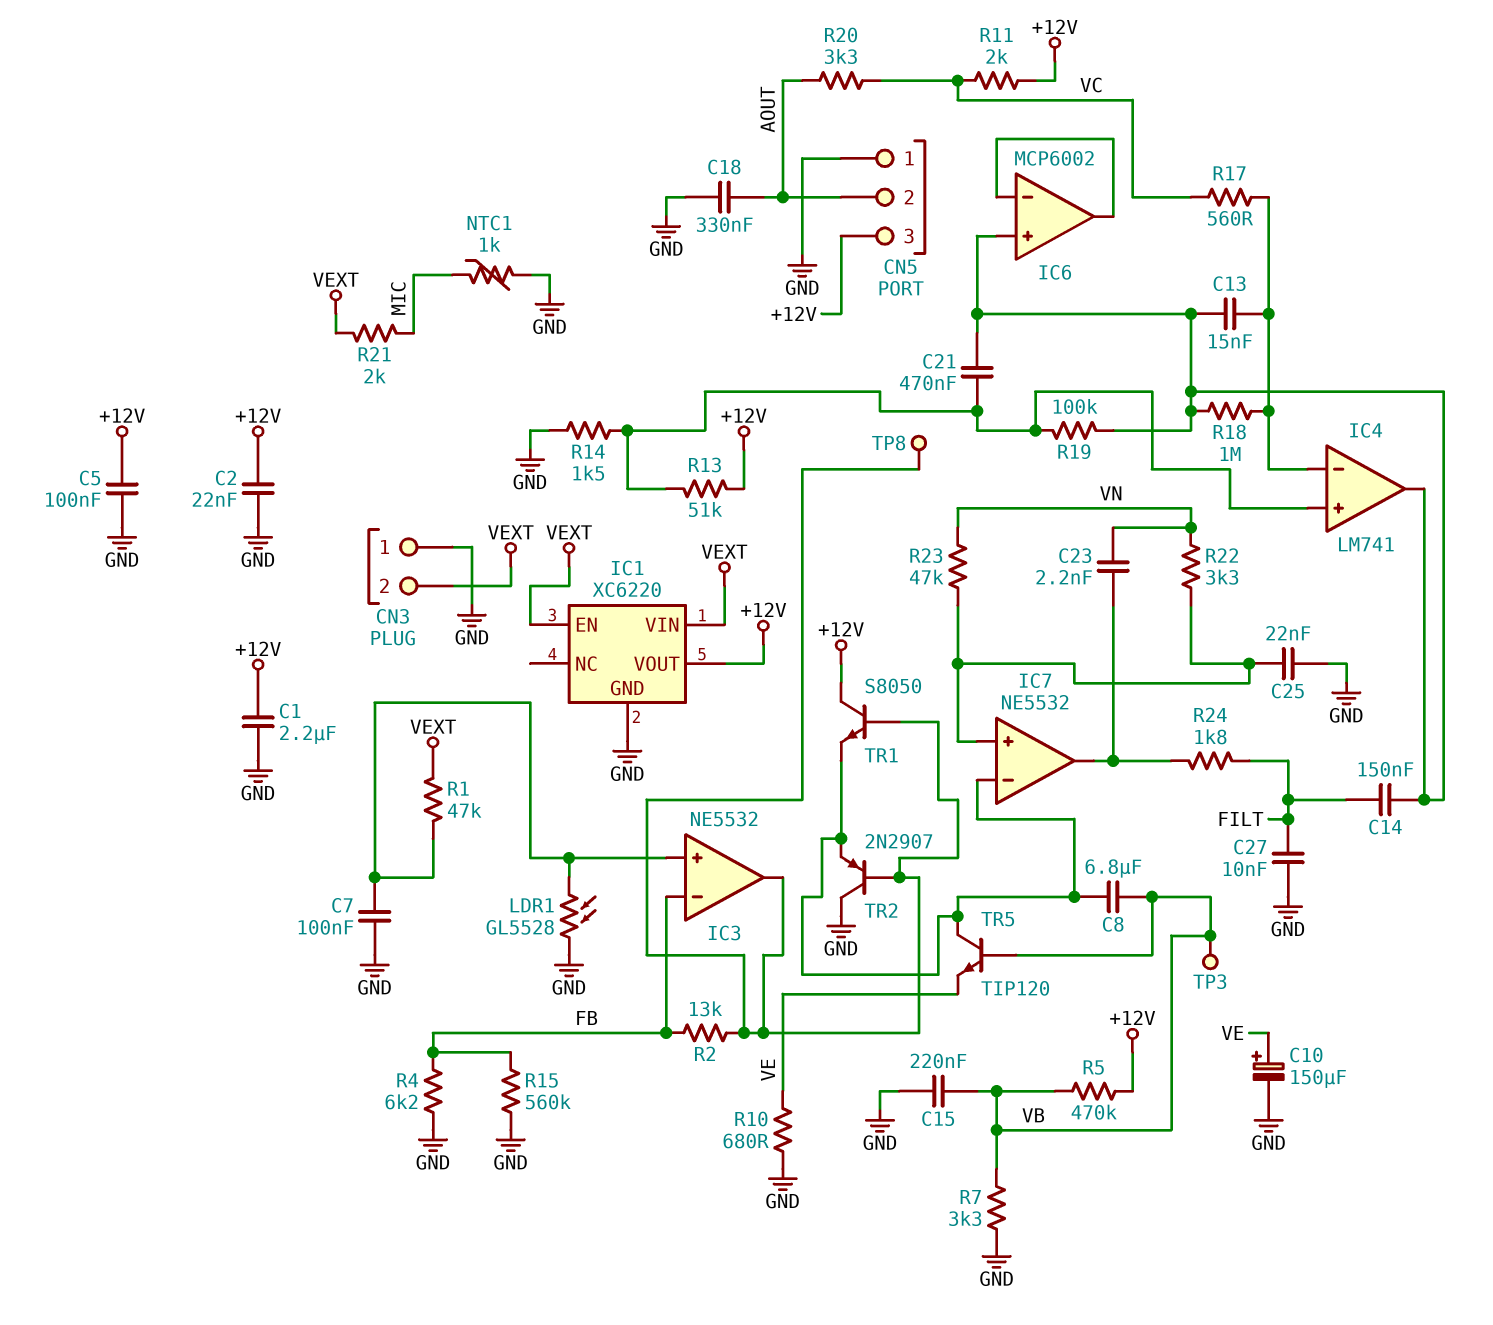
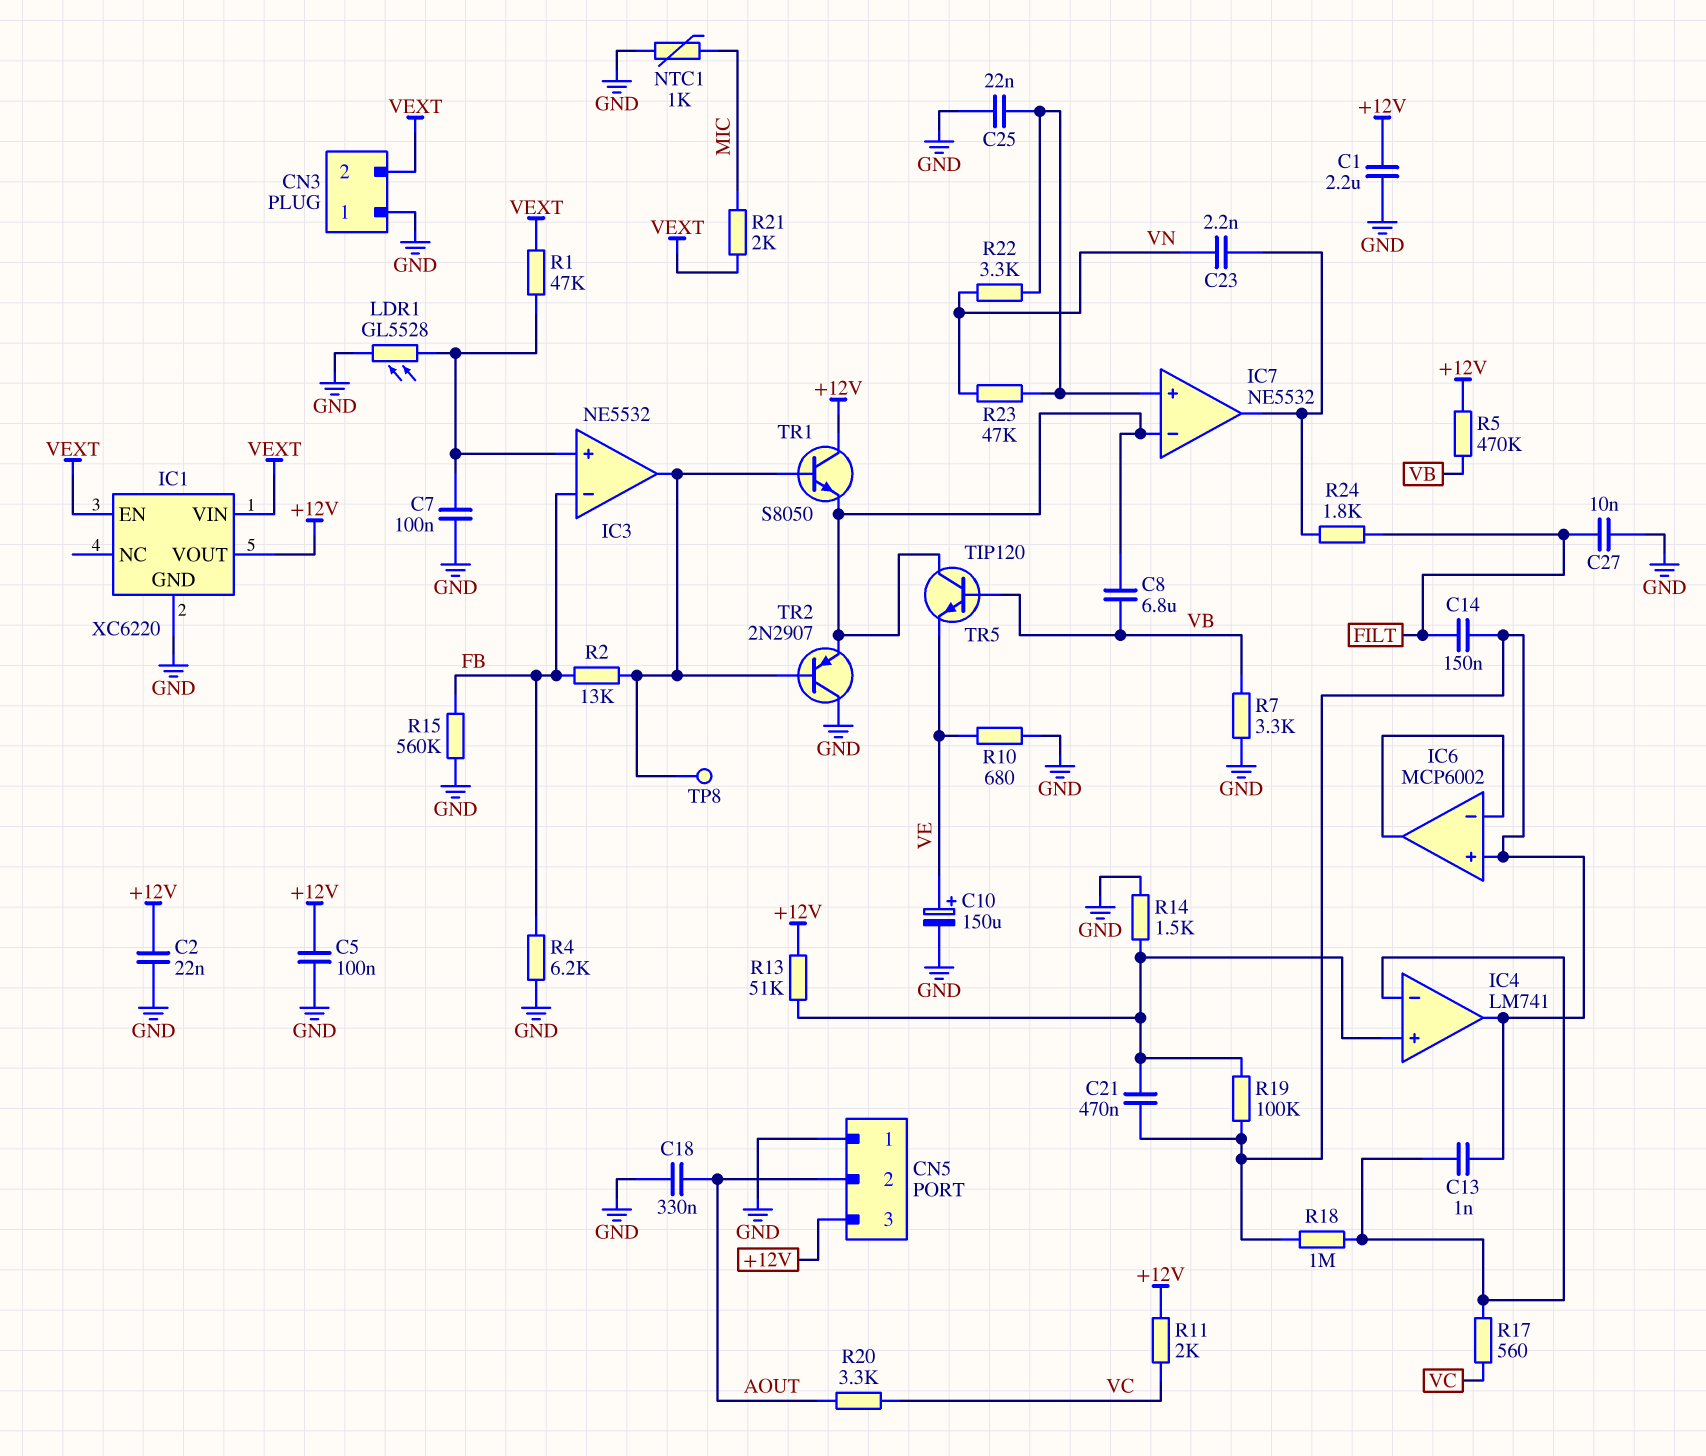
C13: 15nF (IC4/in-, IC4/out) -> 1nF (IC4/in-, IC4/out)
C15: 220nF (GND, VB) -> none
TP3: test point (VB) -> none

